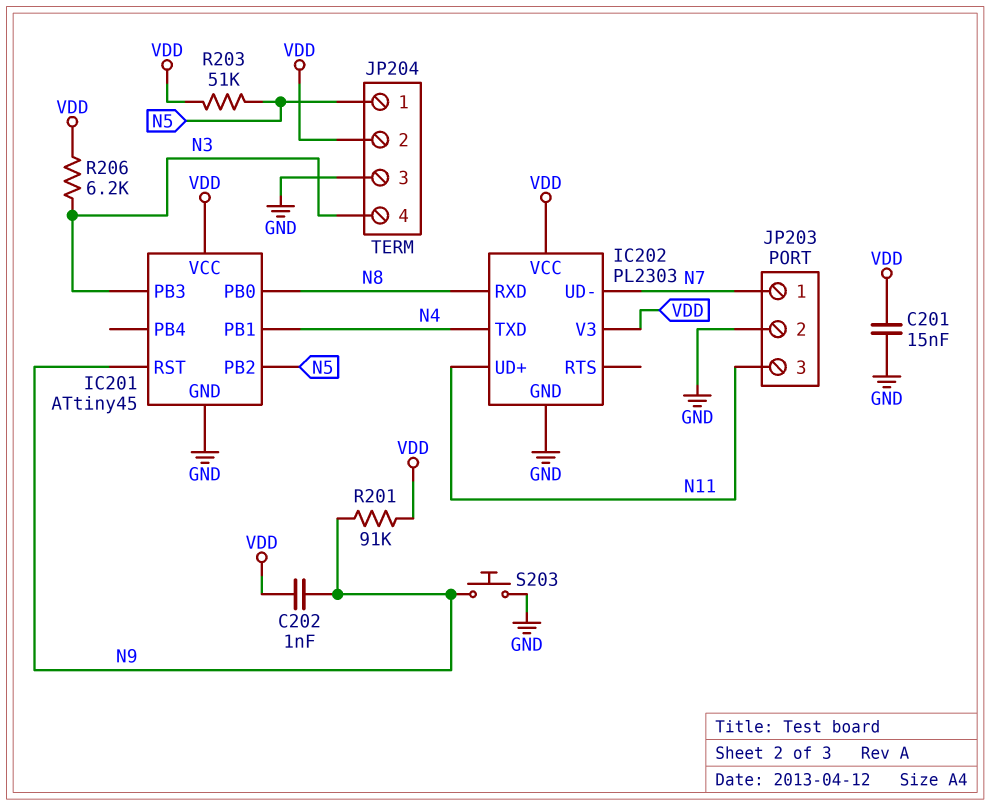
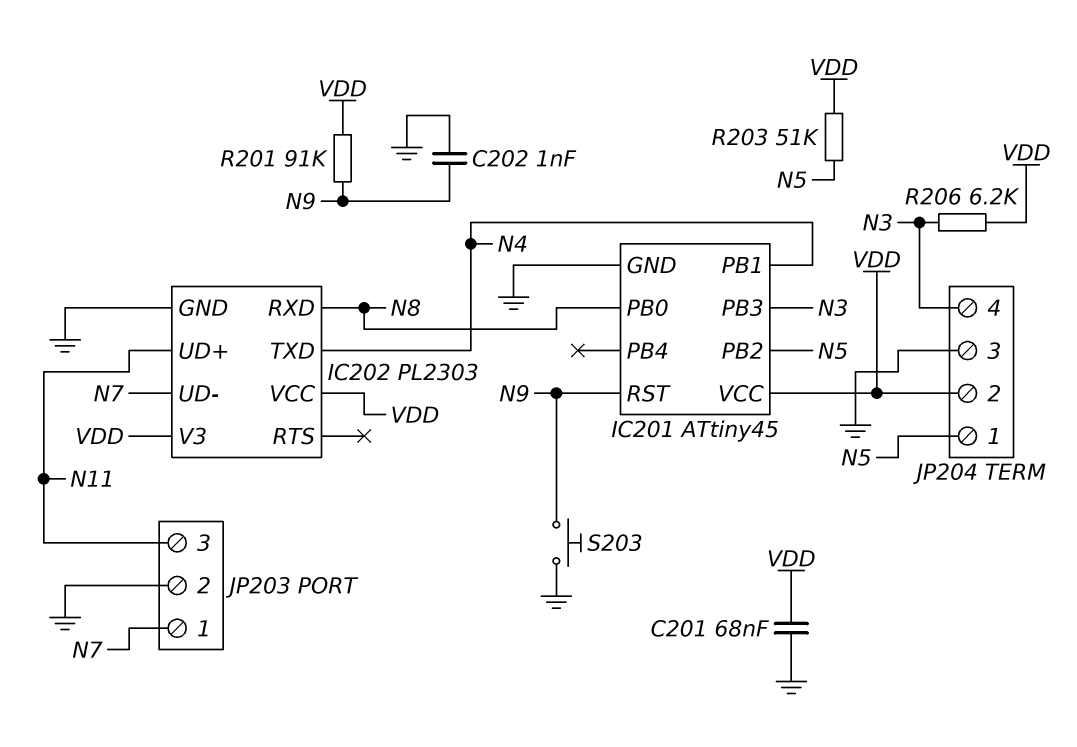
C201: 15nF (GND, VDD) -> 68nF (GND, VDD)
C202: 1nF (N9, VDD) -> 1nF (GND, N9)

